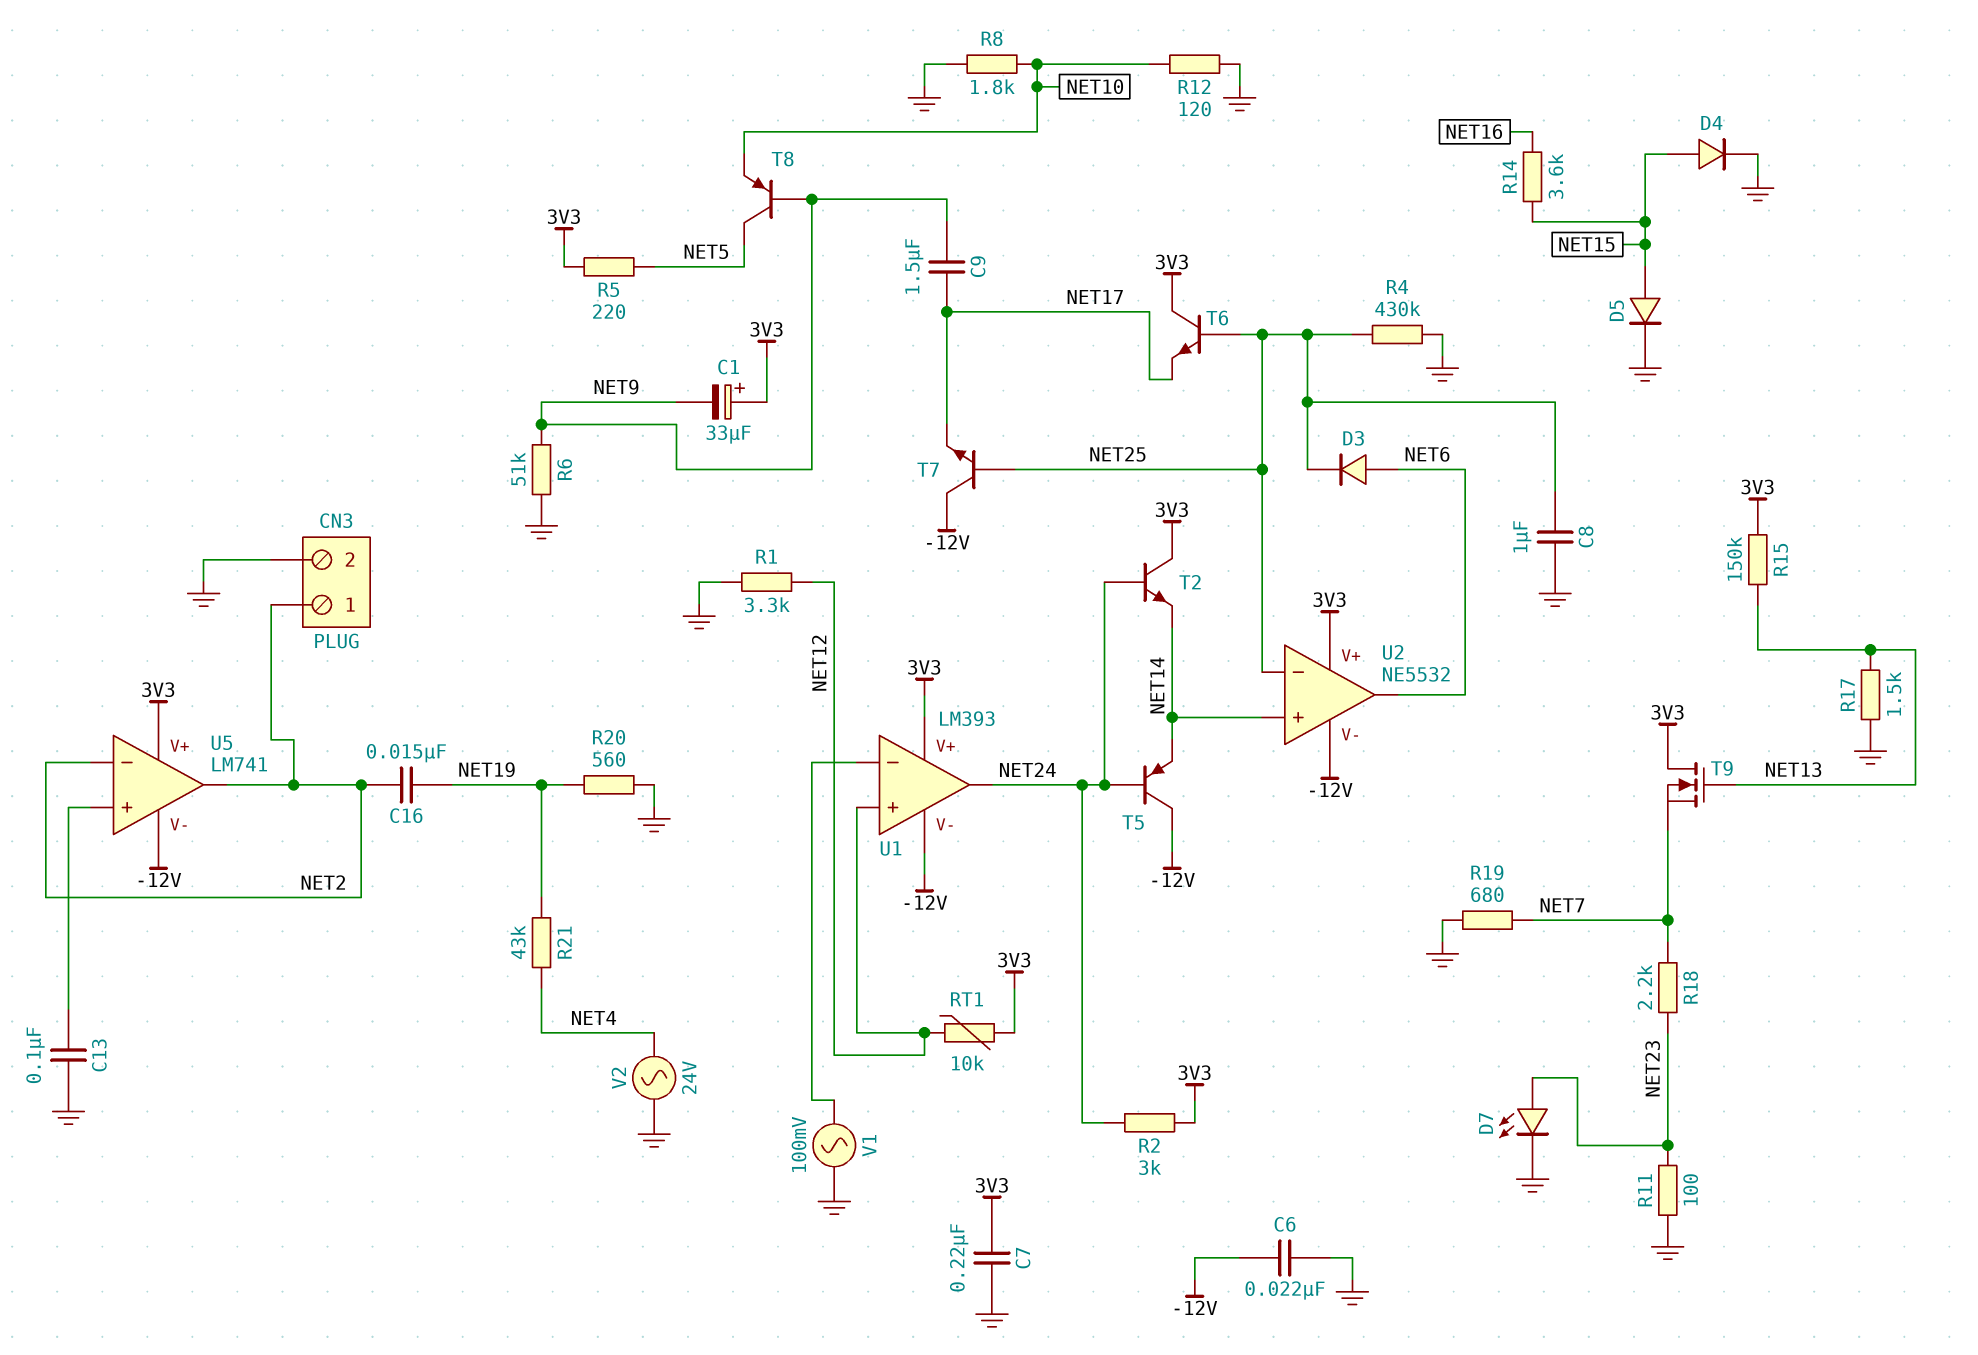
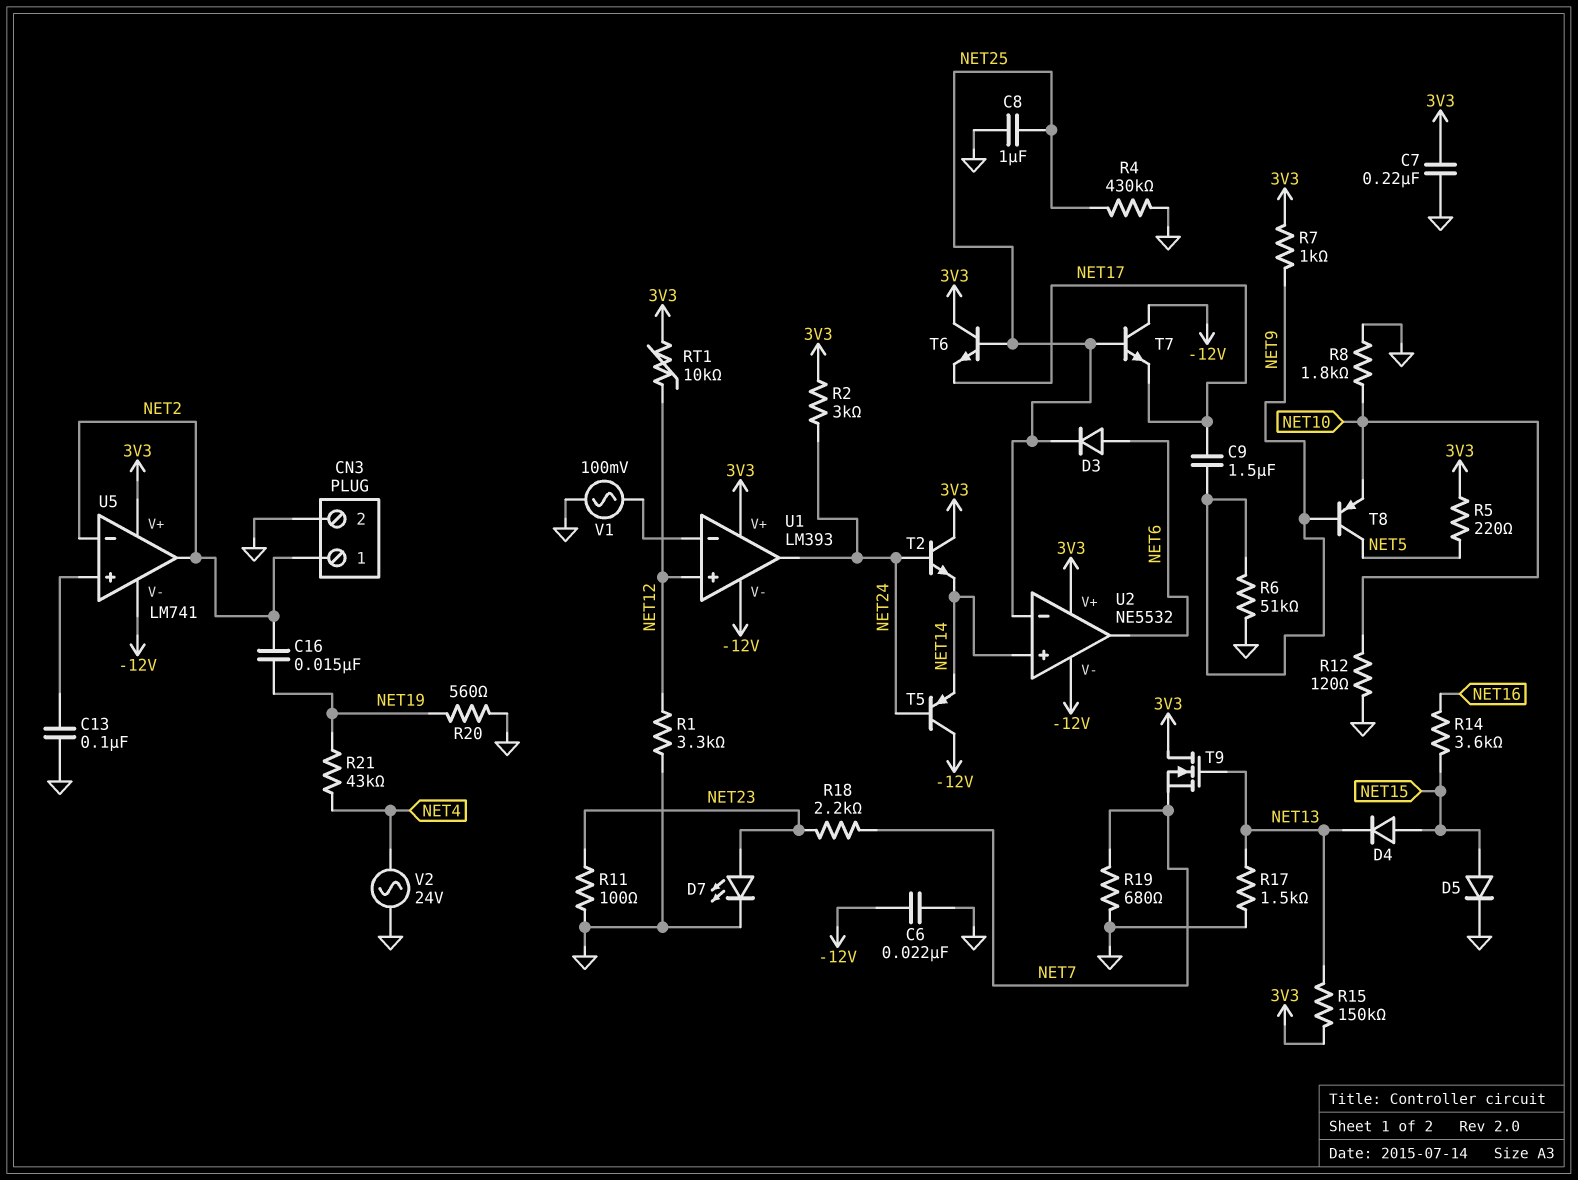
C1: 33uF (plus 3V3, minus NET9) -> none
D4: diode (A NET15, K GND) -> diode (A NET15, K NET13)
R7: none -> 1k (3V3, NET9)

